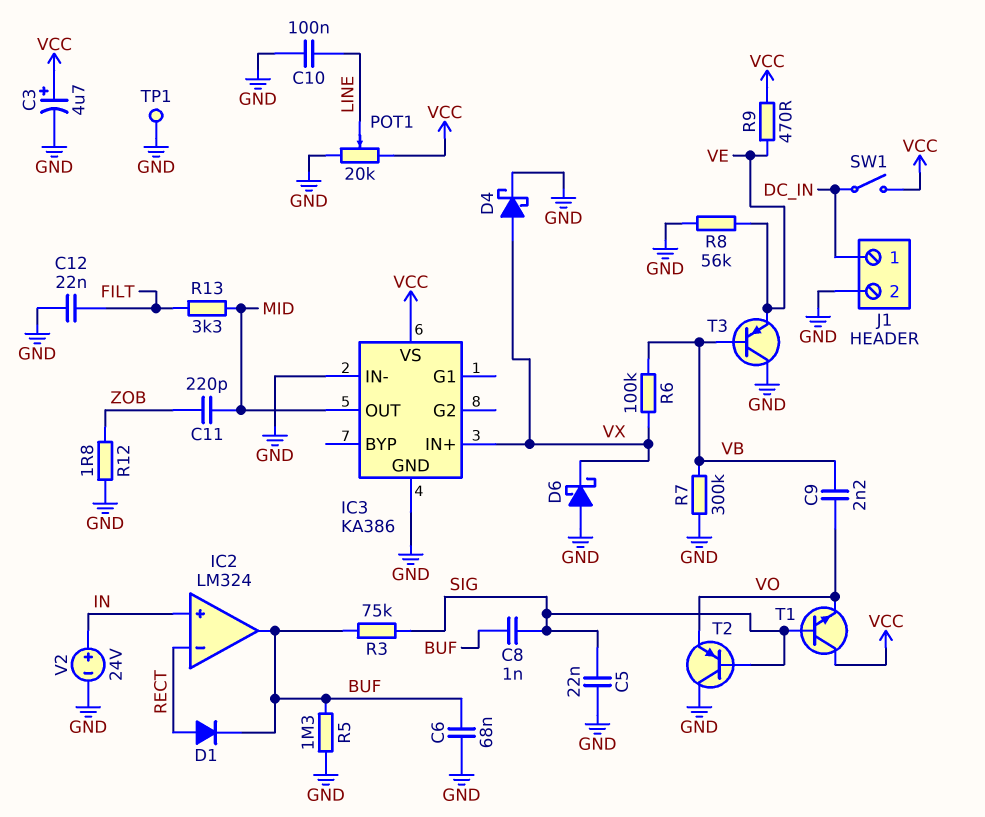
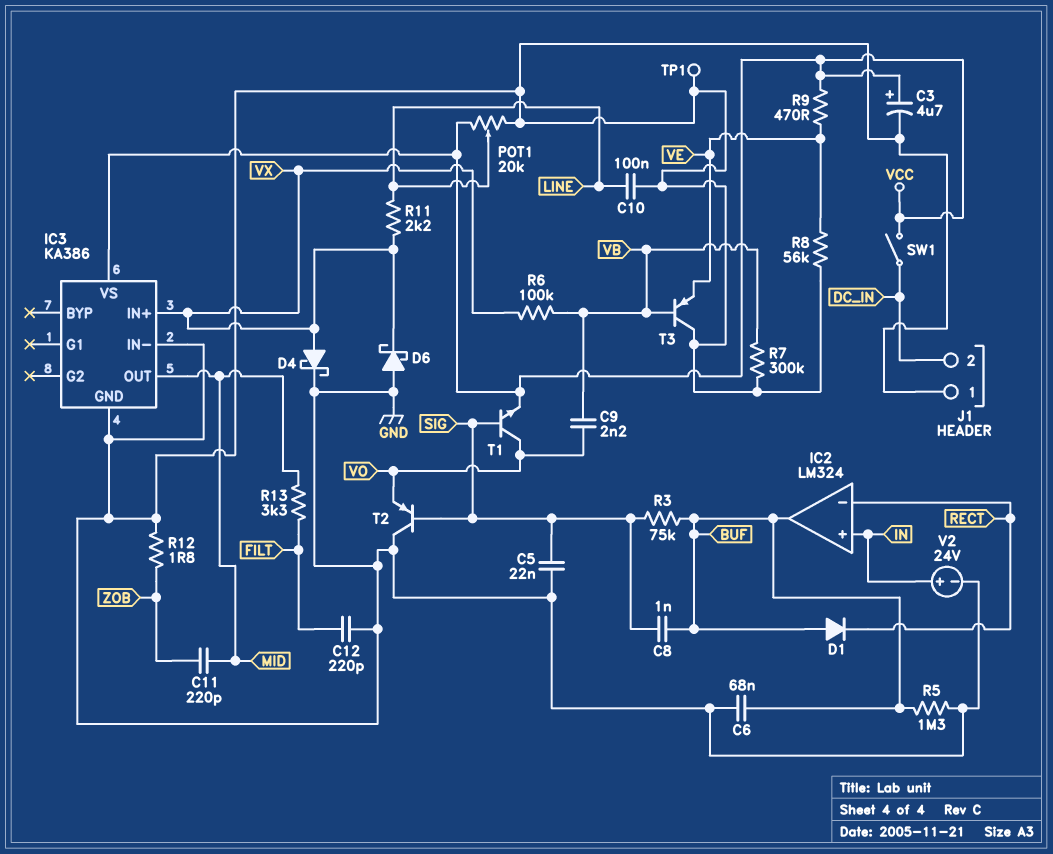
C12: 22nF (FILT, GND) -> 220pF (FILT, GND)
D1: diode (A RECT, K BUF) -> diode (A BUF, K RECT)
J1 pin 1: DC_IN -> GND
J1 pin 2: GND -> DC_IN
R11: none -> 2.2k (LINE, VX)
T1: NPN (B SIG, C VCC, E VO) -> NPN (B SIG, C VO, E VCC)

